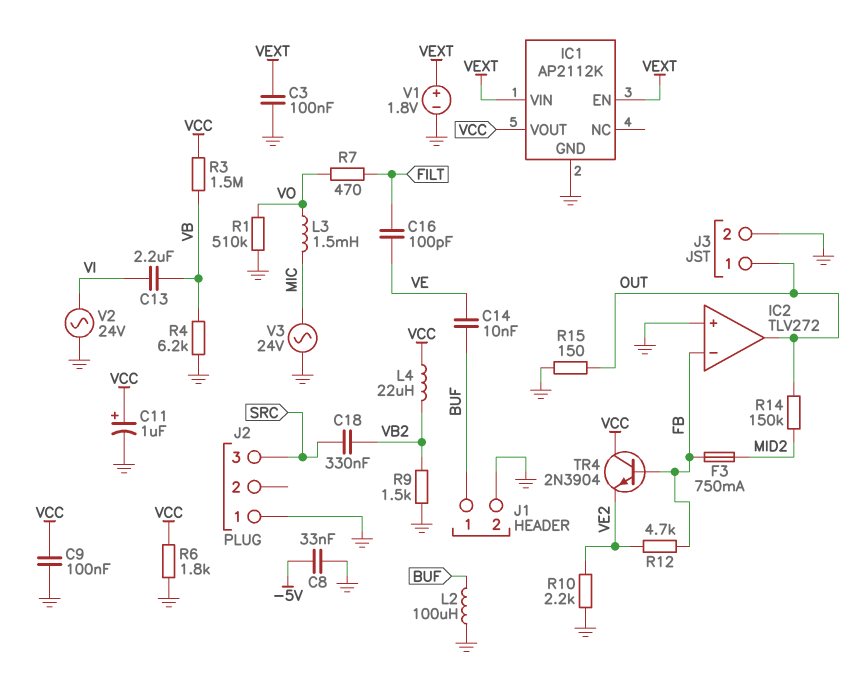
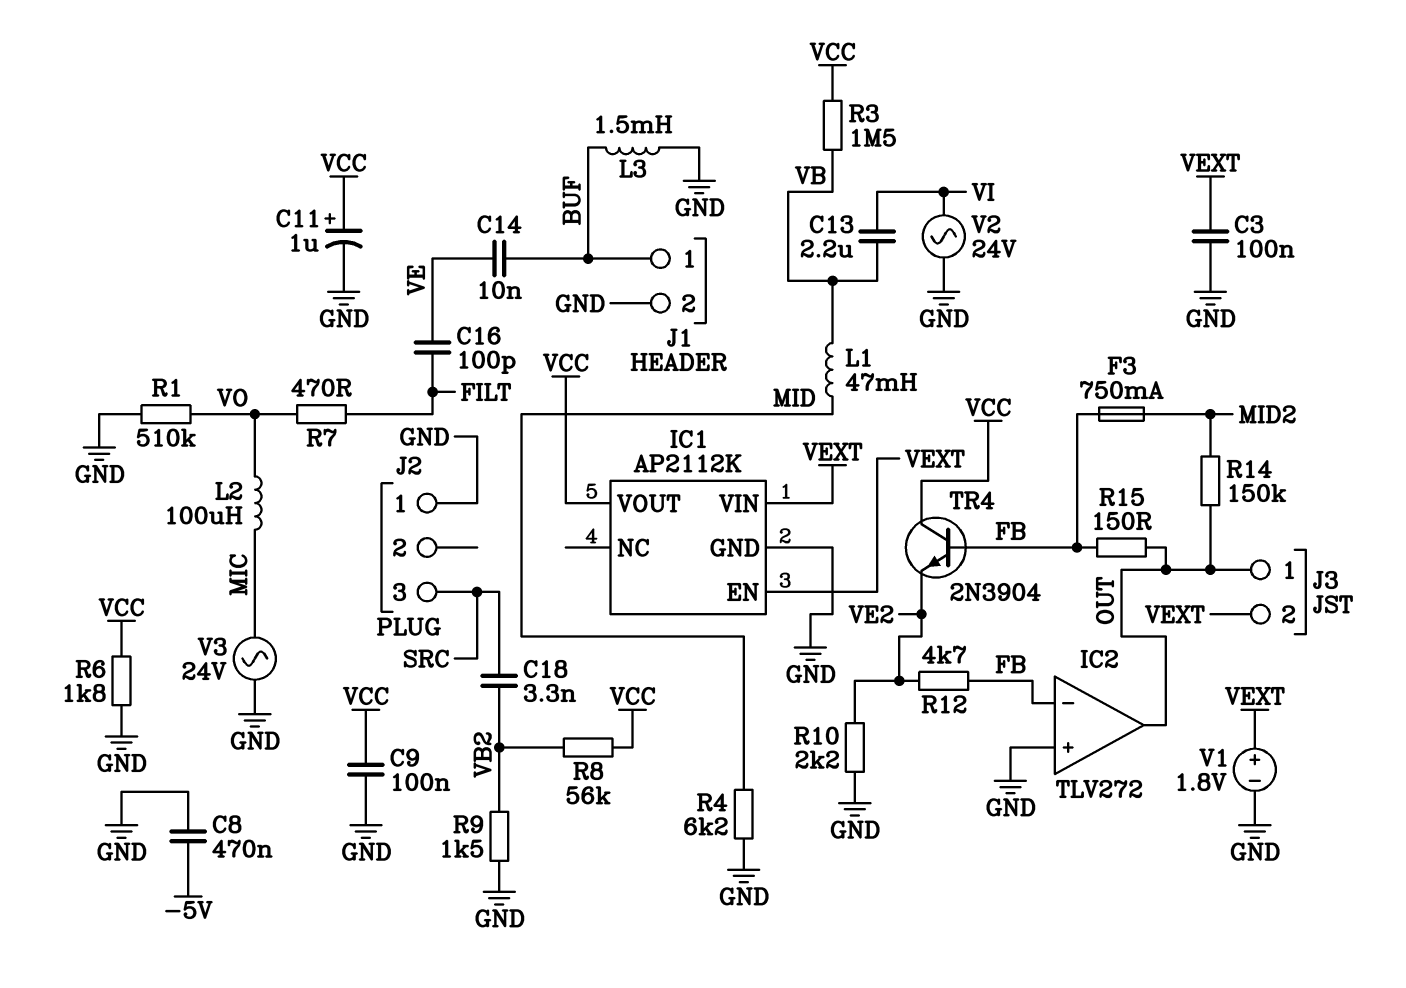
C8: 33nF (-5V, GND) -> 470nF (-5V, GND)
C18: 330nF (SRC, VB2) -> 3.3nF (SRC, VB2)
J3 pin 2: GND -> VEXT
L1: none -> 47mH (MID, VB)
L2: 100uH (BUF, GND) -> 100uH (MIC, VO)
L3: 1.5mH (MIC, VO) -> 1.5mH (BUF, GND)
L4: 22uH (VB2, VCC) -> none
R4: 6.2k (GND, VB) -> 6.2k (GND, MID)
R8: none -> 56k (VB2, VCC)
R15: 150 (GND, OUT) -> 150 (FB, OUT)

